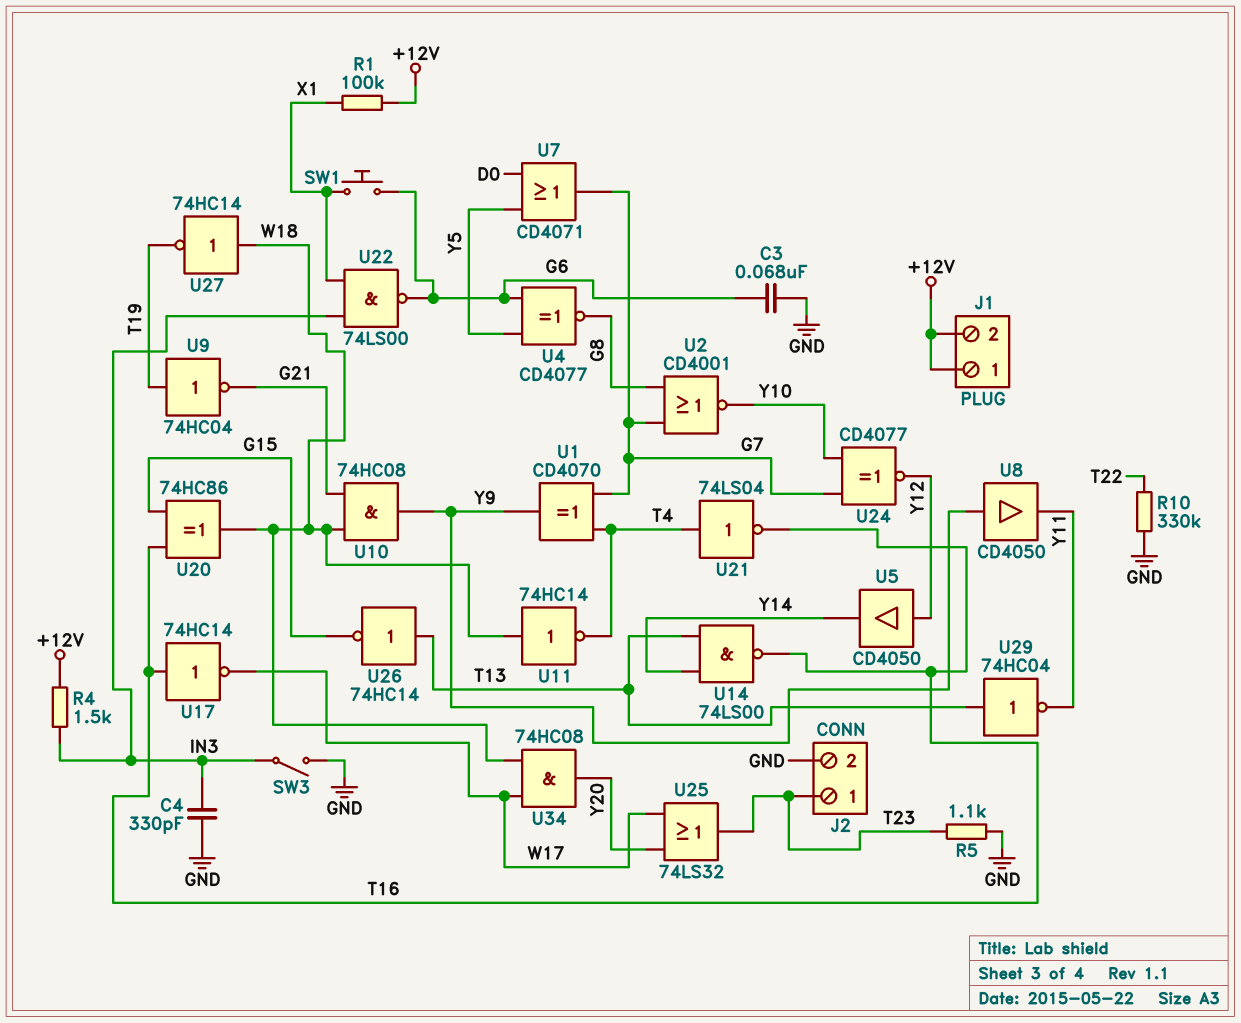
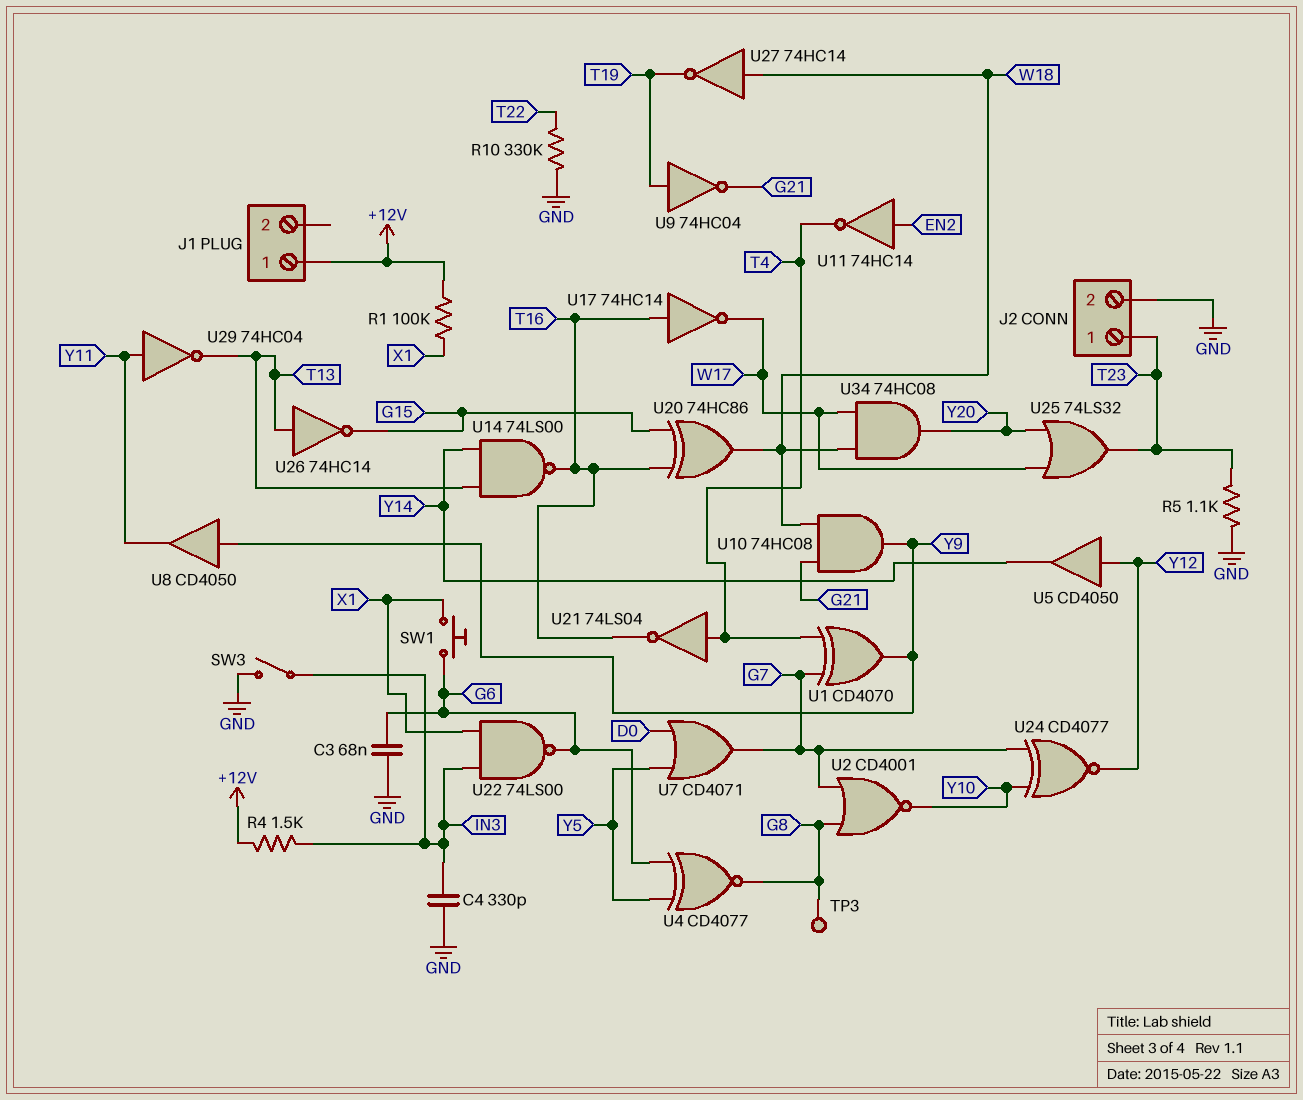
J1 pin 2: +12V -> none
TP3: none -> test point (G8)
U11: NOT 74HC14 (in W18, out T4) -> NOT 74HC14 (in EN2, out T4)
U29: NOT 74HC04 (in T13, out Y11) -> NOT 74HC04 (in Y11, out T13)

